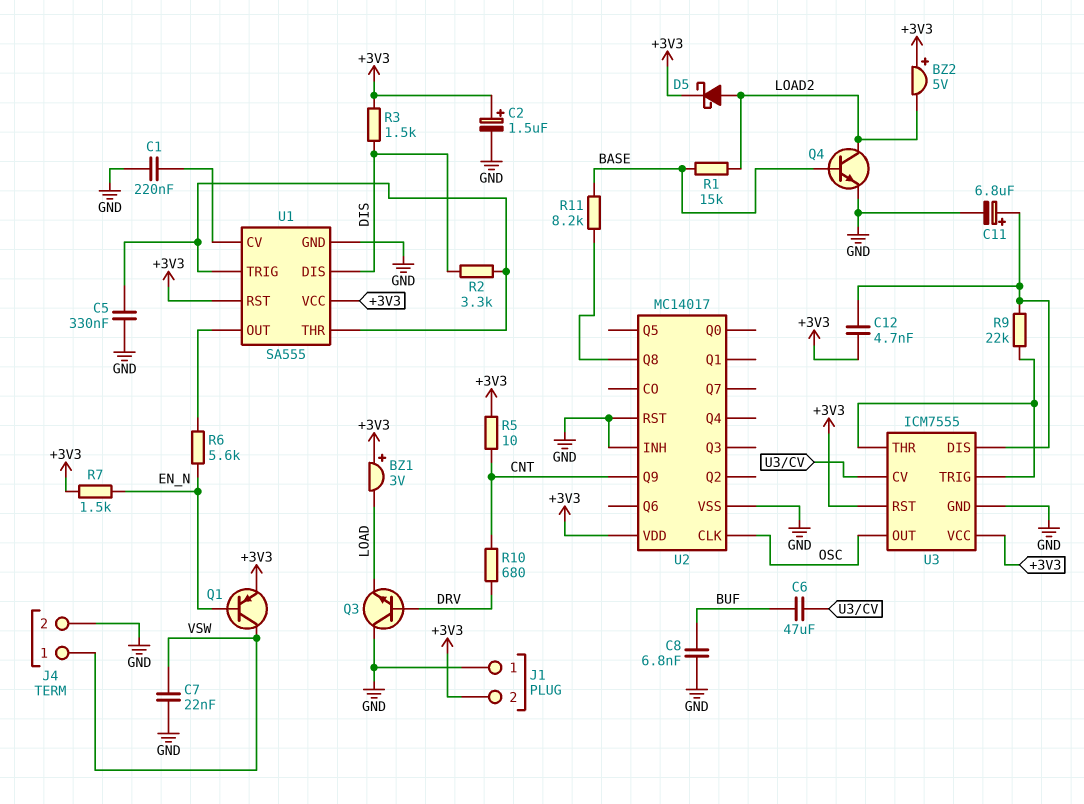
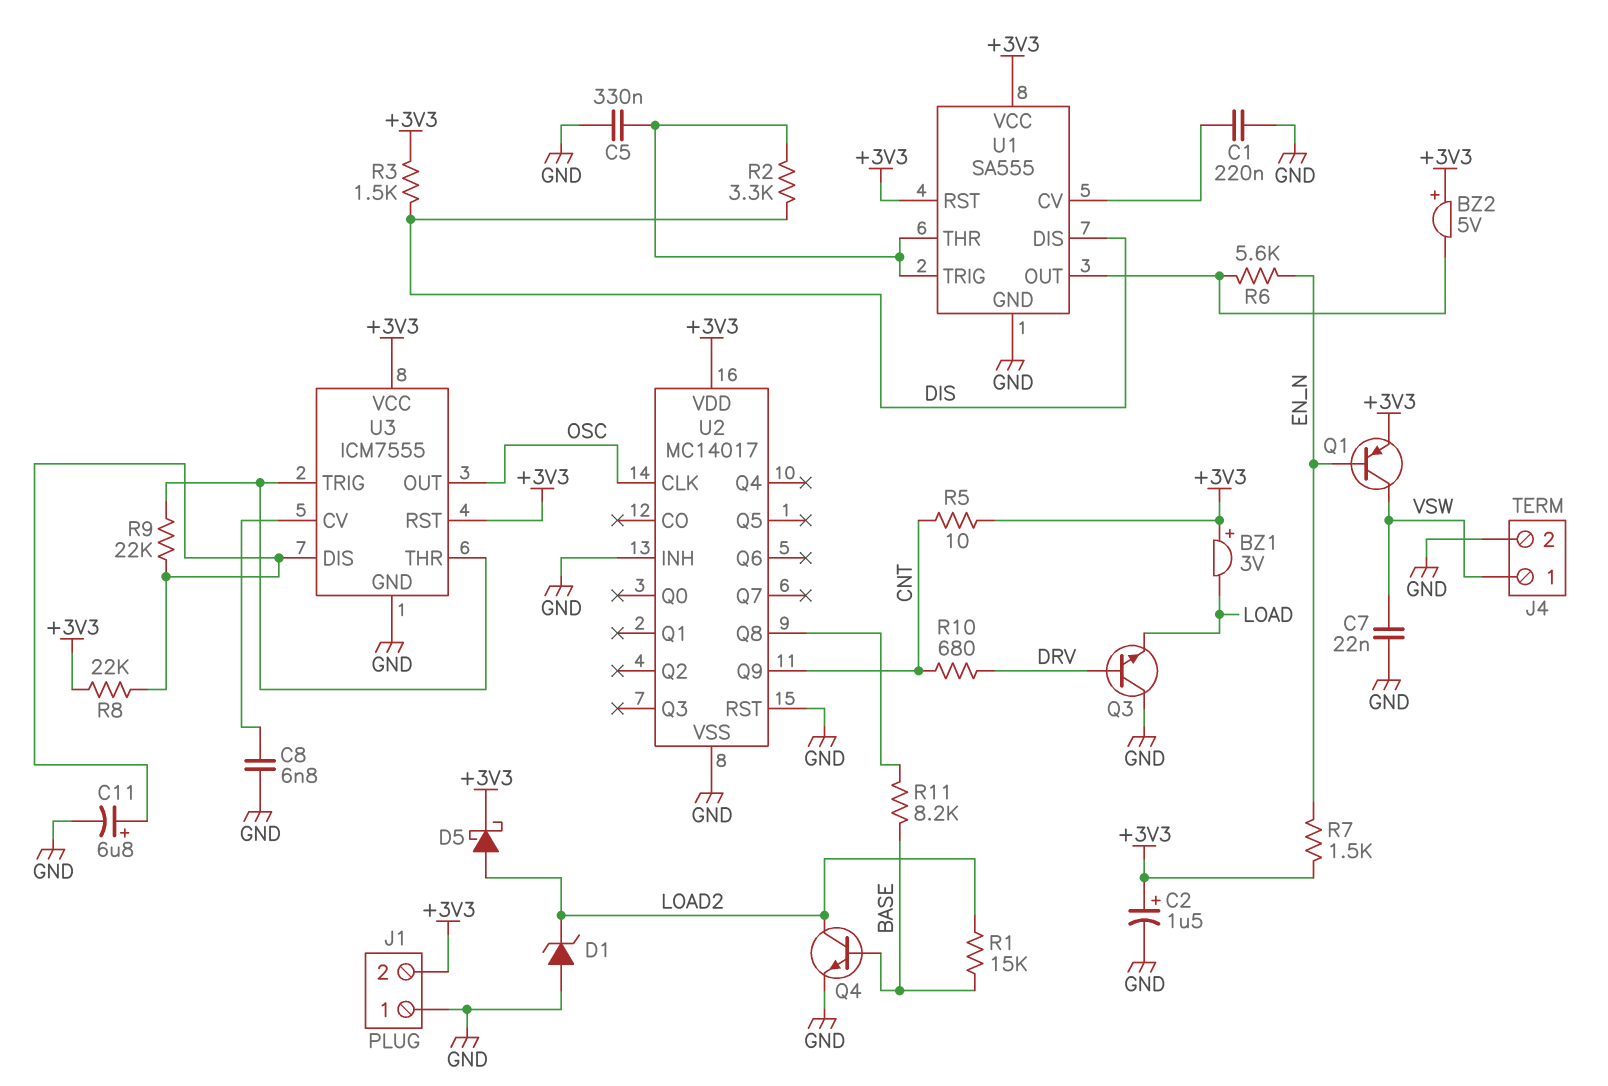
BZ2: buzzer 5V (plus +3V3, minus LOAD2) -> buzzer 5V (plus +3V3, minus U1/OUT)
C6: 47uF (BUF, U3/CV) -> none
C8: 6.8nF (BUF, GND) -> 6.8nF (GND, U3/CV)
C12: 4.7nF (+3V3, U3/DIS) -> none
D1: none -> zener (A GND, K LOAD2)
R8: none -> 22k (+3V3, U3/DIS)

